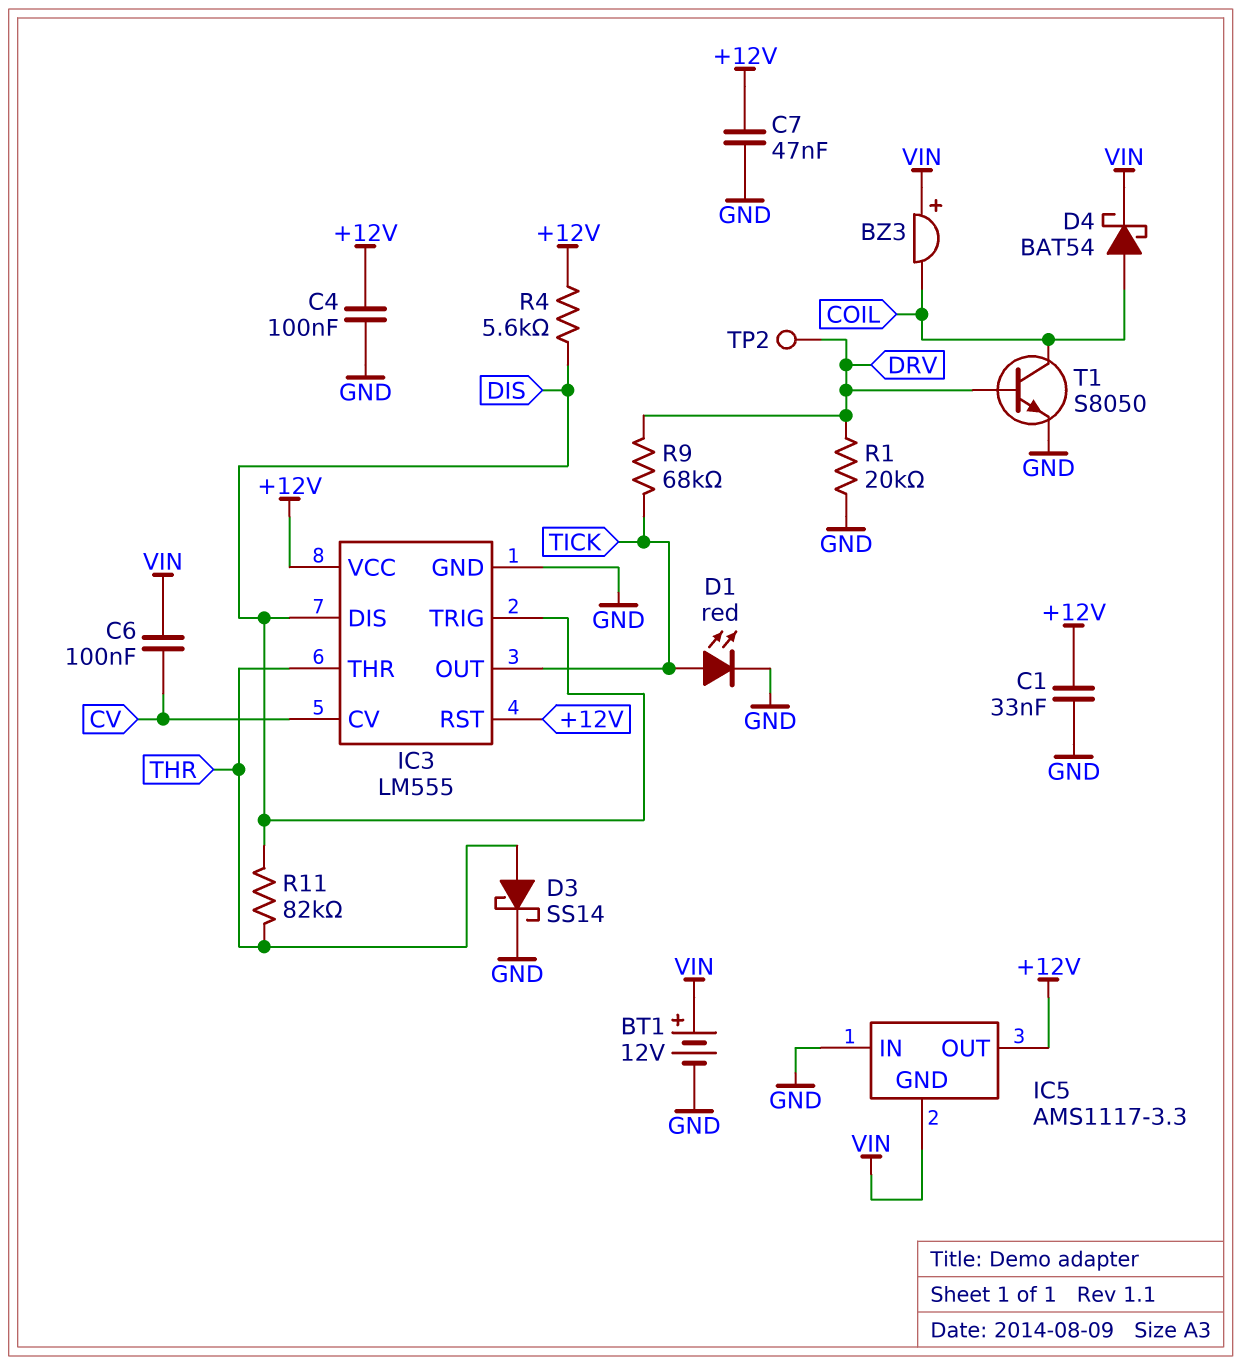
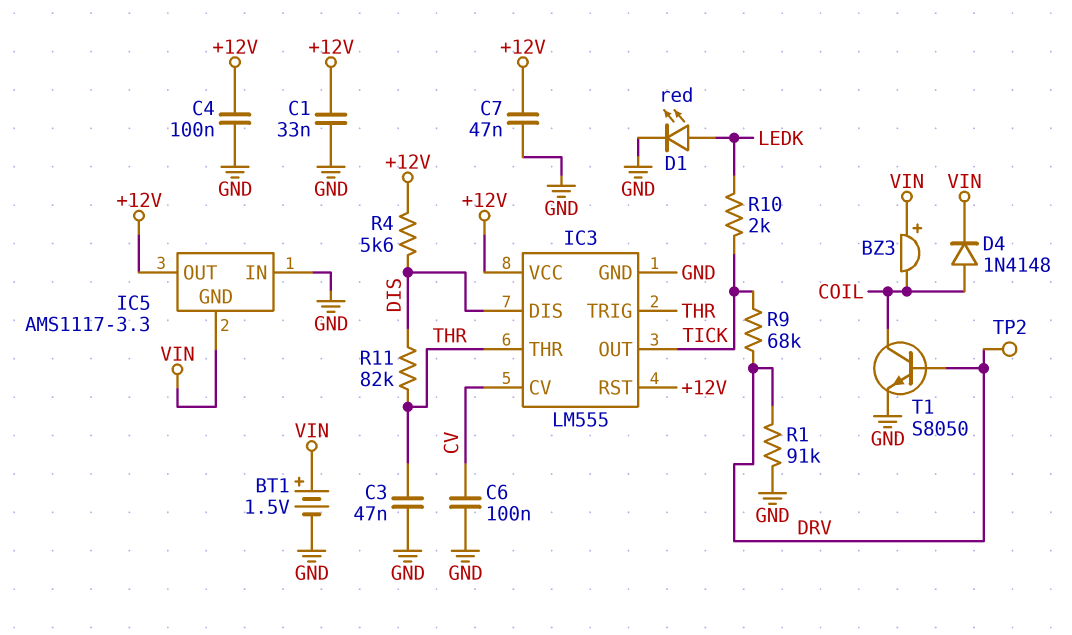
BT1: 12V (plus VIN, minus GND) -> 1.5V (plus VIN, minus GND)
C3: none -> 47nF (GND, THR)
C6: 100nF (CV, VIN) -> 100nF (CV, GND)
D1: LED red (A TICK, K GND) -> LED red (A LEDK, K GND)
D3: schottky SS14 (A THR, K GND) -> none
D4: schottky BAT54 (A COIL, K VIN) -> diode 1N4148 (A COIL, K VIN)
IC3 pin TRIG: DIS -> THR
R1: 20k (DRV, GND) -> 91k (DRV, GND)
R10: none -> 2k (LEDK, TICK)

